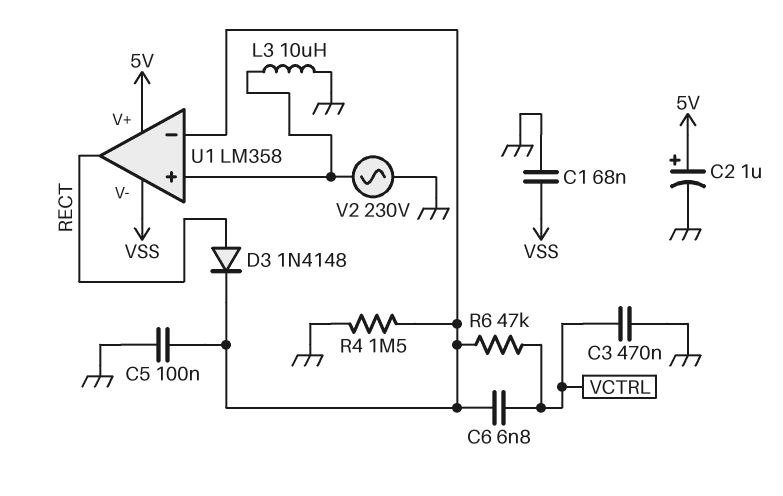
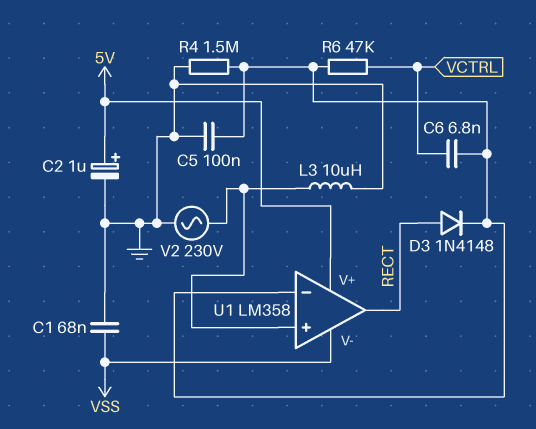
C3: 470nF (GND, VCTRL) -> none

